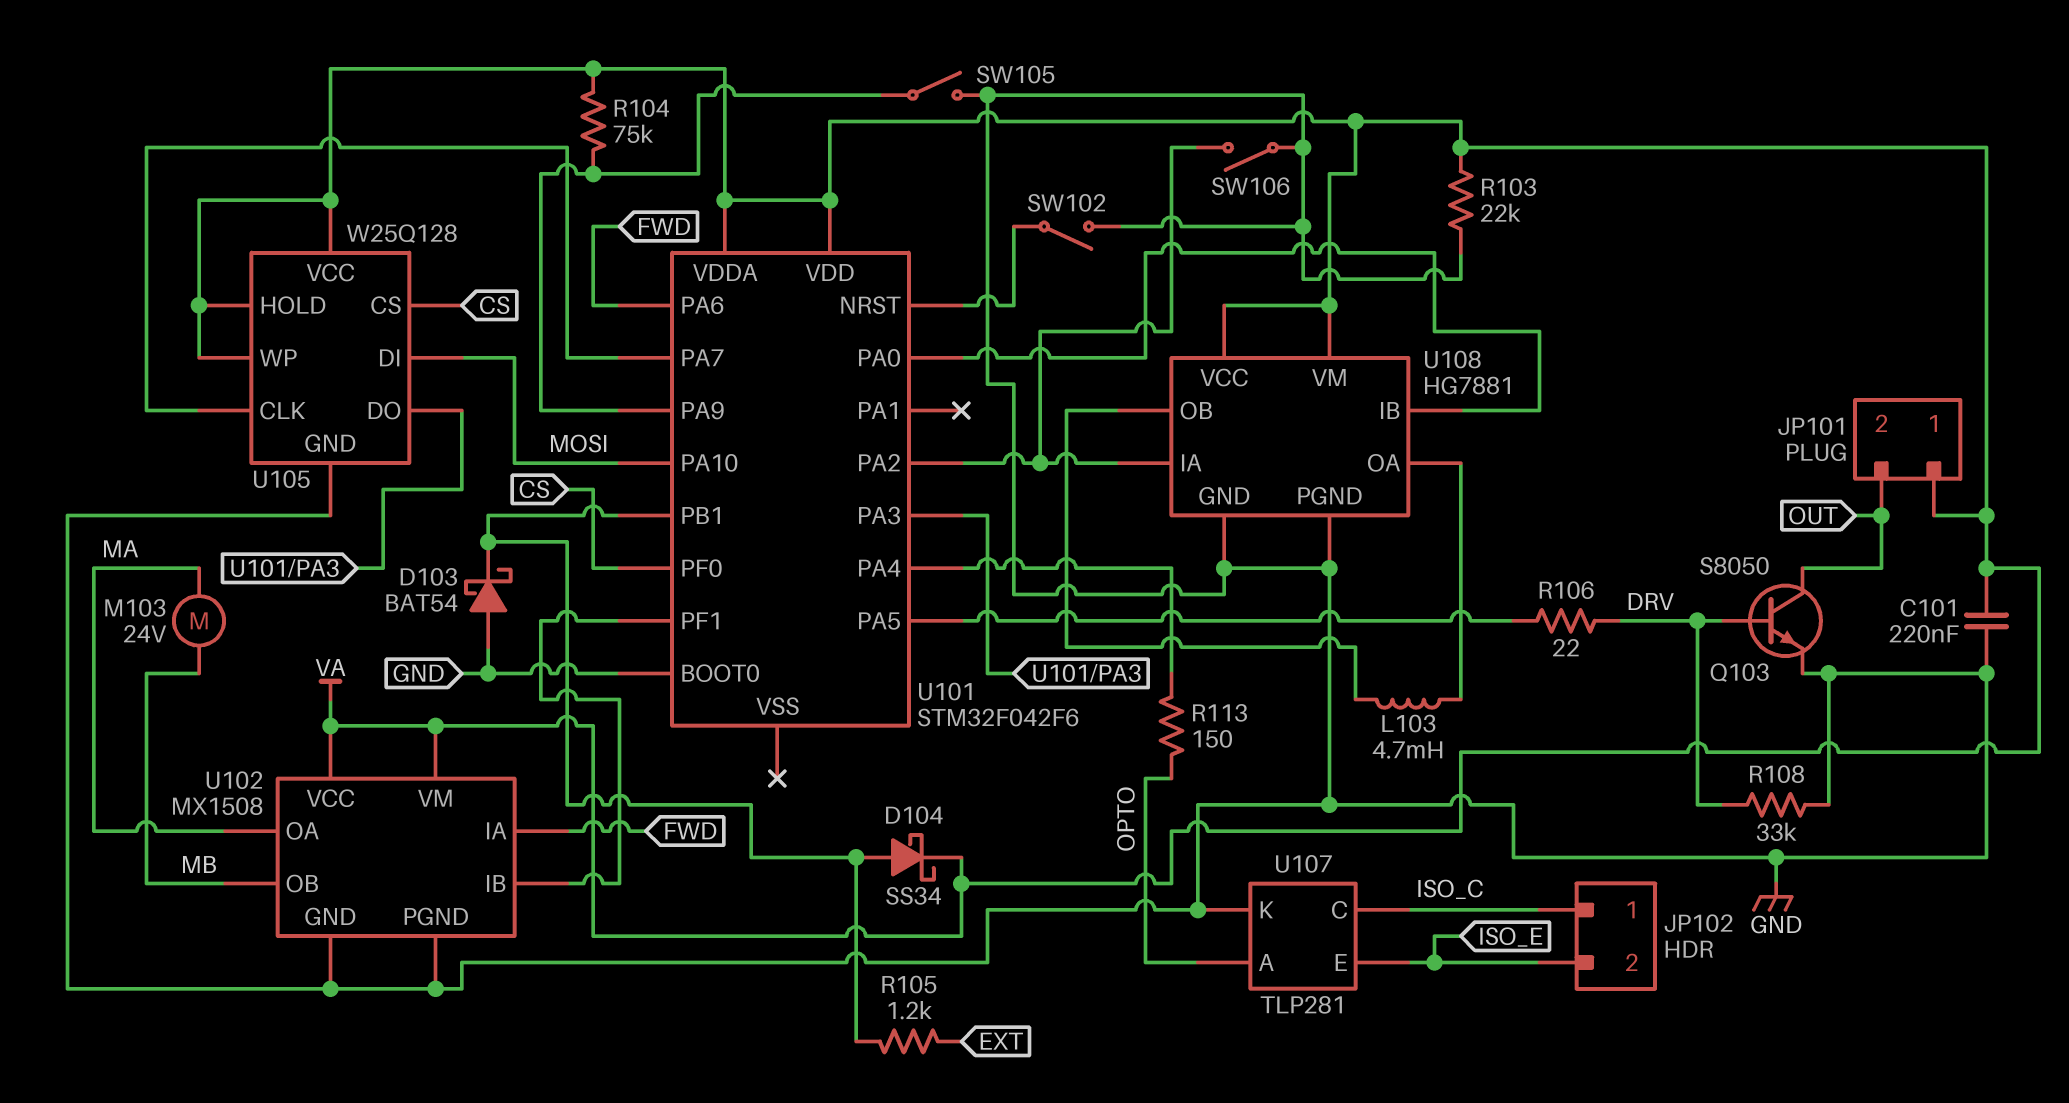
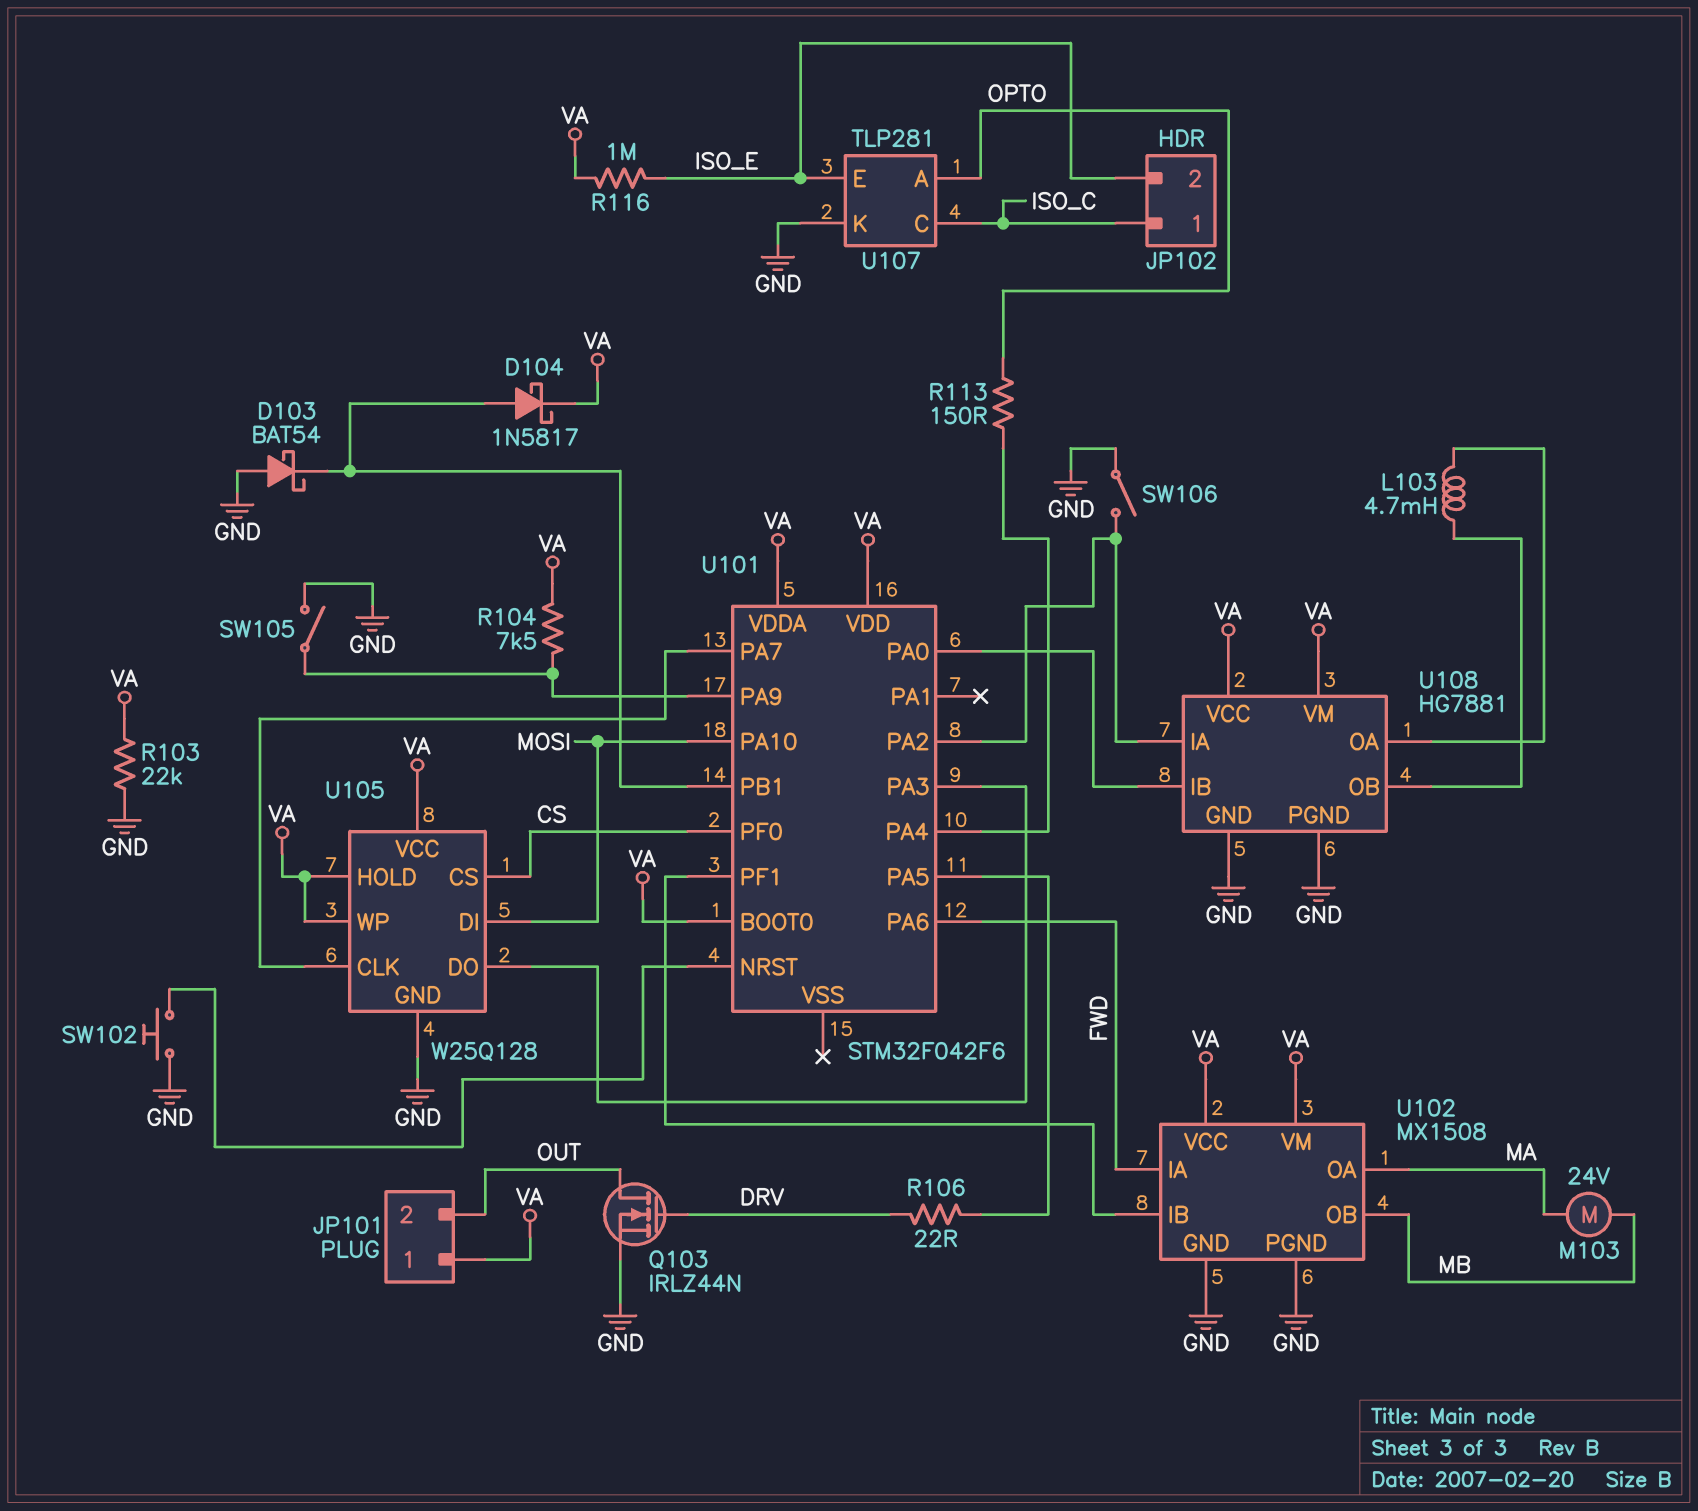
C101: 220nF (GND, VA) -> none
D104: schottky SS34 (A U101/PB1, K VA) -> schottky 1N5817 (A U101/PB1, K VA)
Q103: NPN S8050 (B DRV, C OUT, E GND) -> NMOS IRLZ44N (G DRV, D OUT, S GND)
R104: 75k (U101/PA9, VA) -> 7.5k (U101/PA9, VA)
R105: 1.2k (EXT, U101/PB1) -> none
R108: 33k (DRV, GND) -> none
R116: none -> 1M (ISO_E, VA)
SW102: switch (GND, U101/NRST) -> button (GND, U101/NRST)
U101 pin BOOT0: GND -> VA

